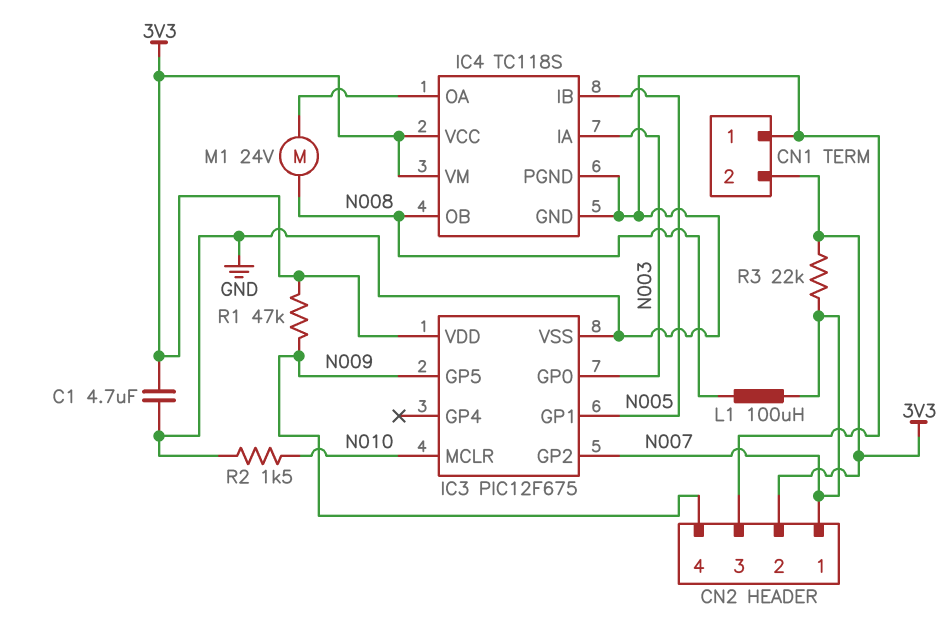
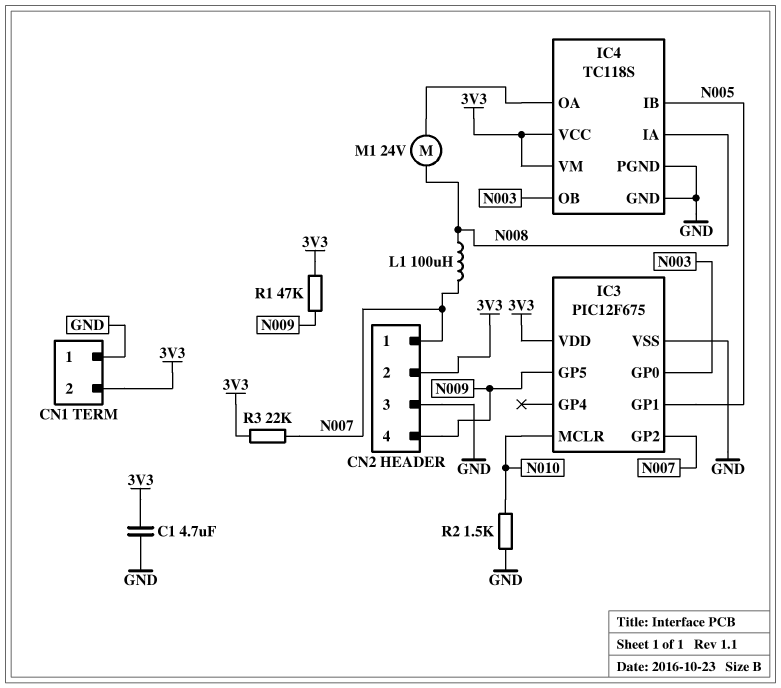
IC4 pin IA: N003 -> N008
IC4 pin OB: N008 -> N003

